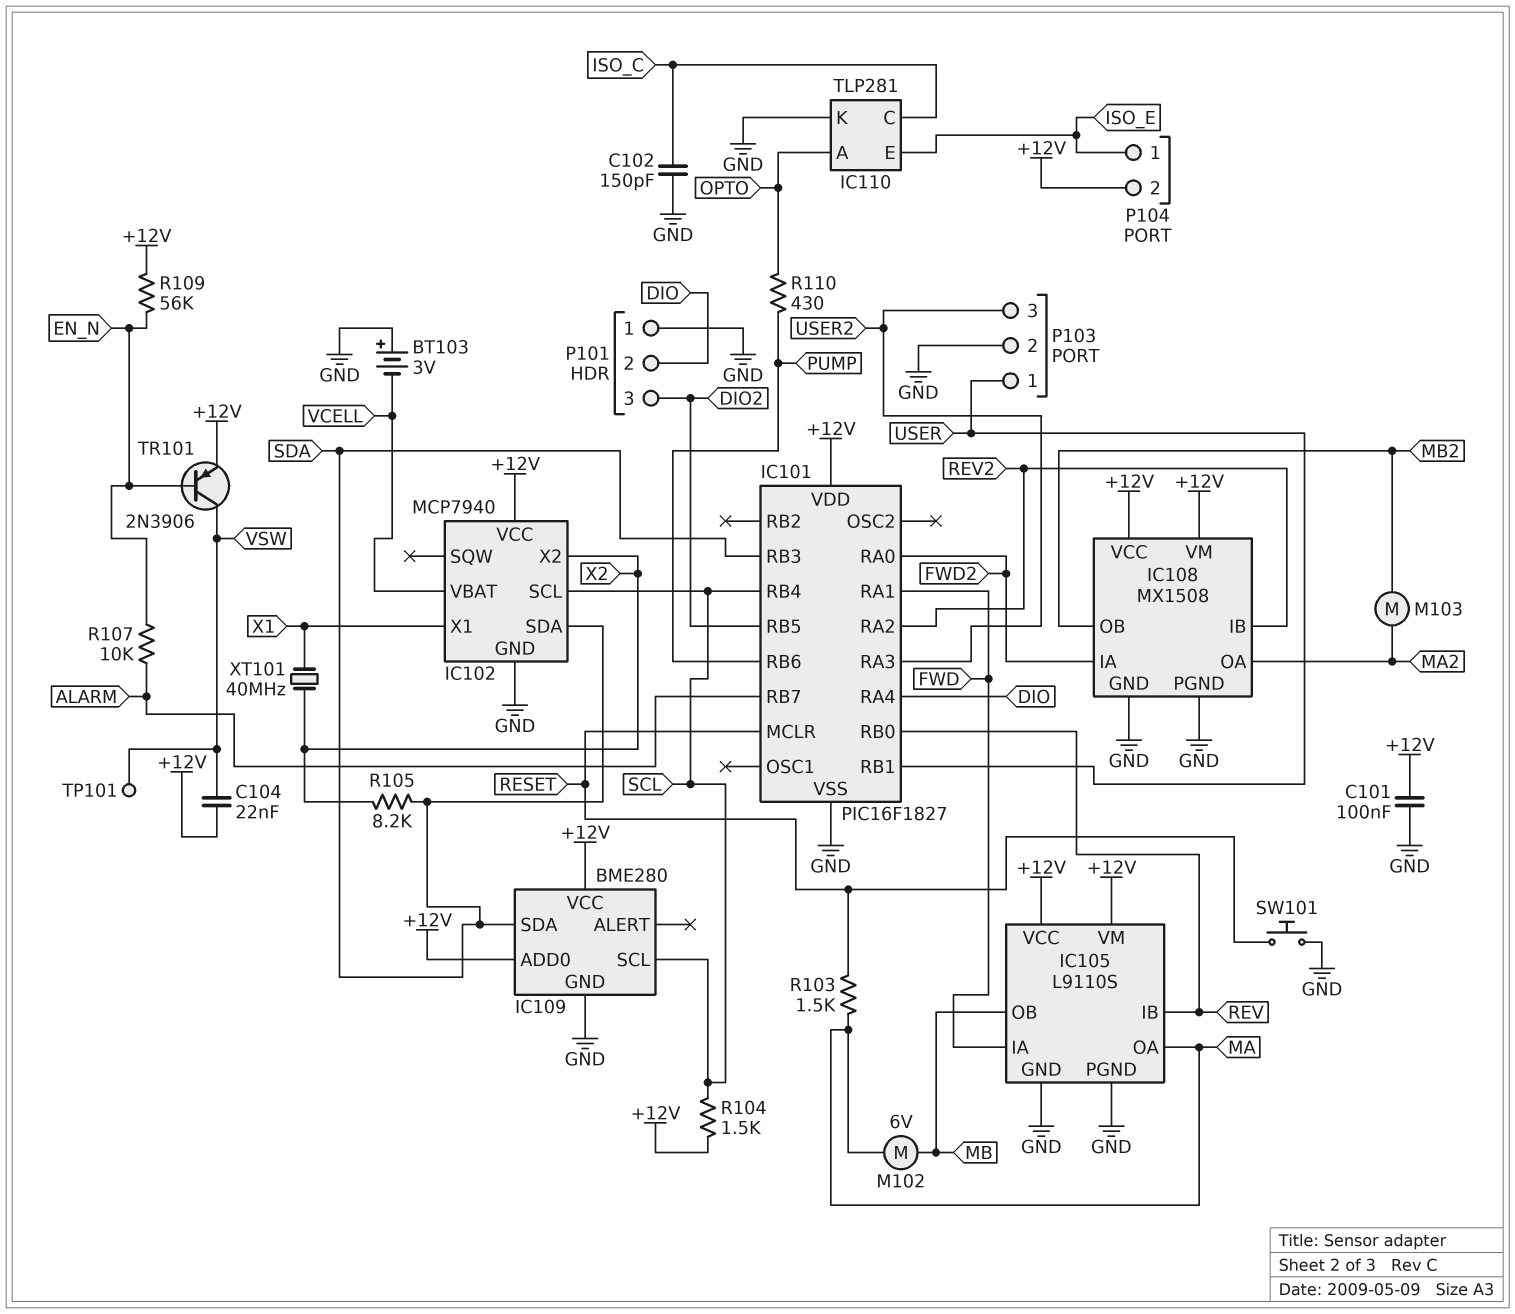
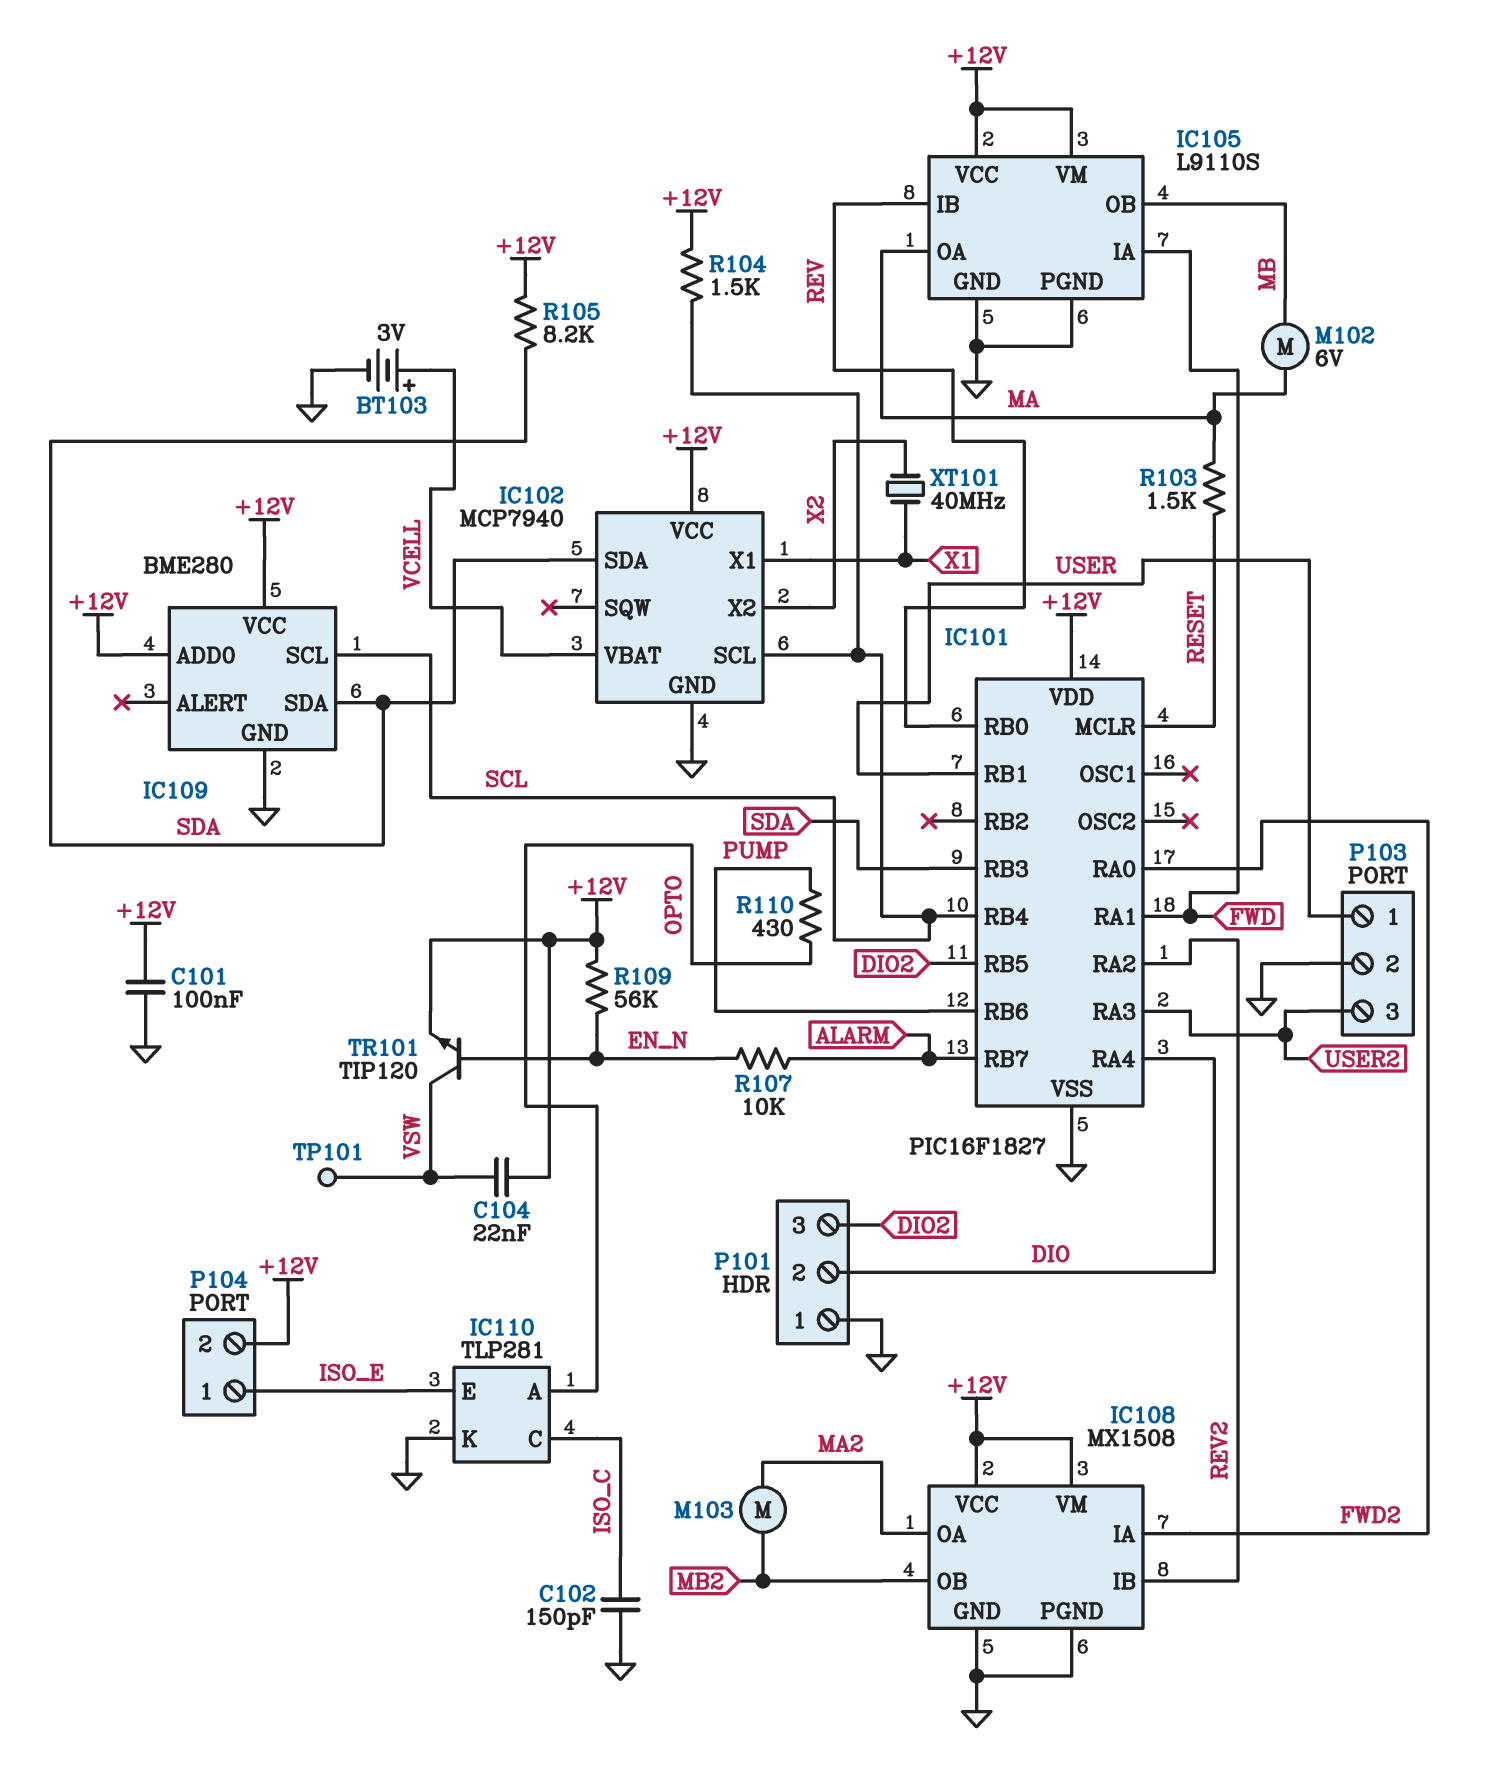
BT103: 3V (plus GND, minus VCELL) -> 3V (plus VCELL, minus GND)
R105: 8.2k (SDA, X2) -> 8.2k (+12V, SDA)
SW101: button (GND, RESET) -> none
TR101: PNP 2N3906 (B EN_N, C VSW, E +12V) -> NPN TIP120 (B EN_N, C VSW, E +12V)

